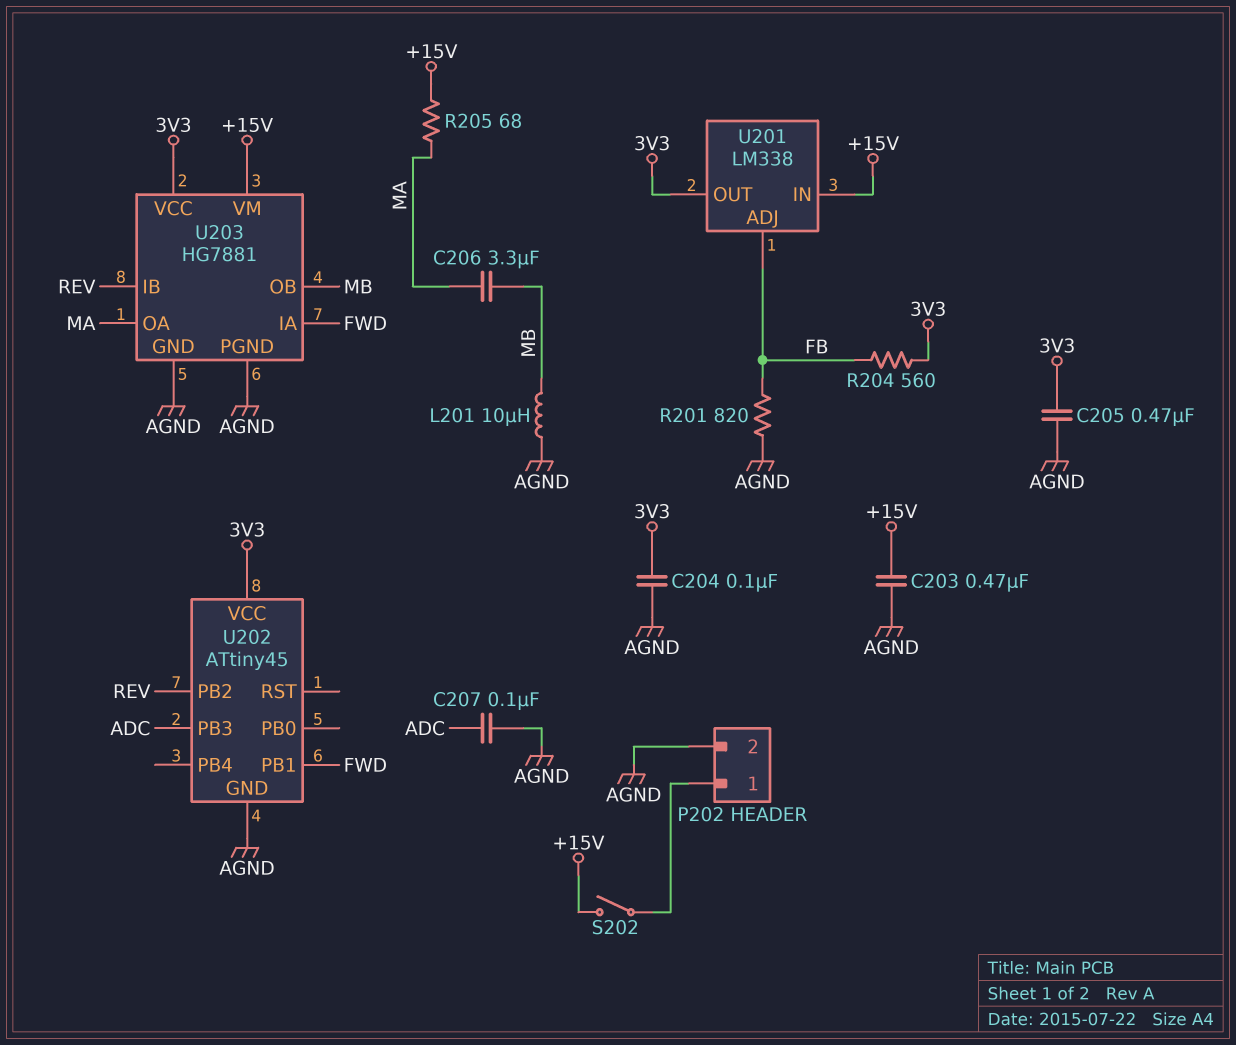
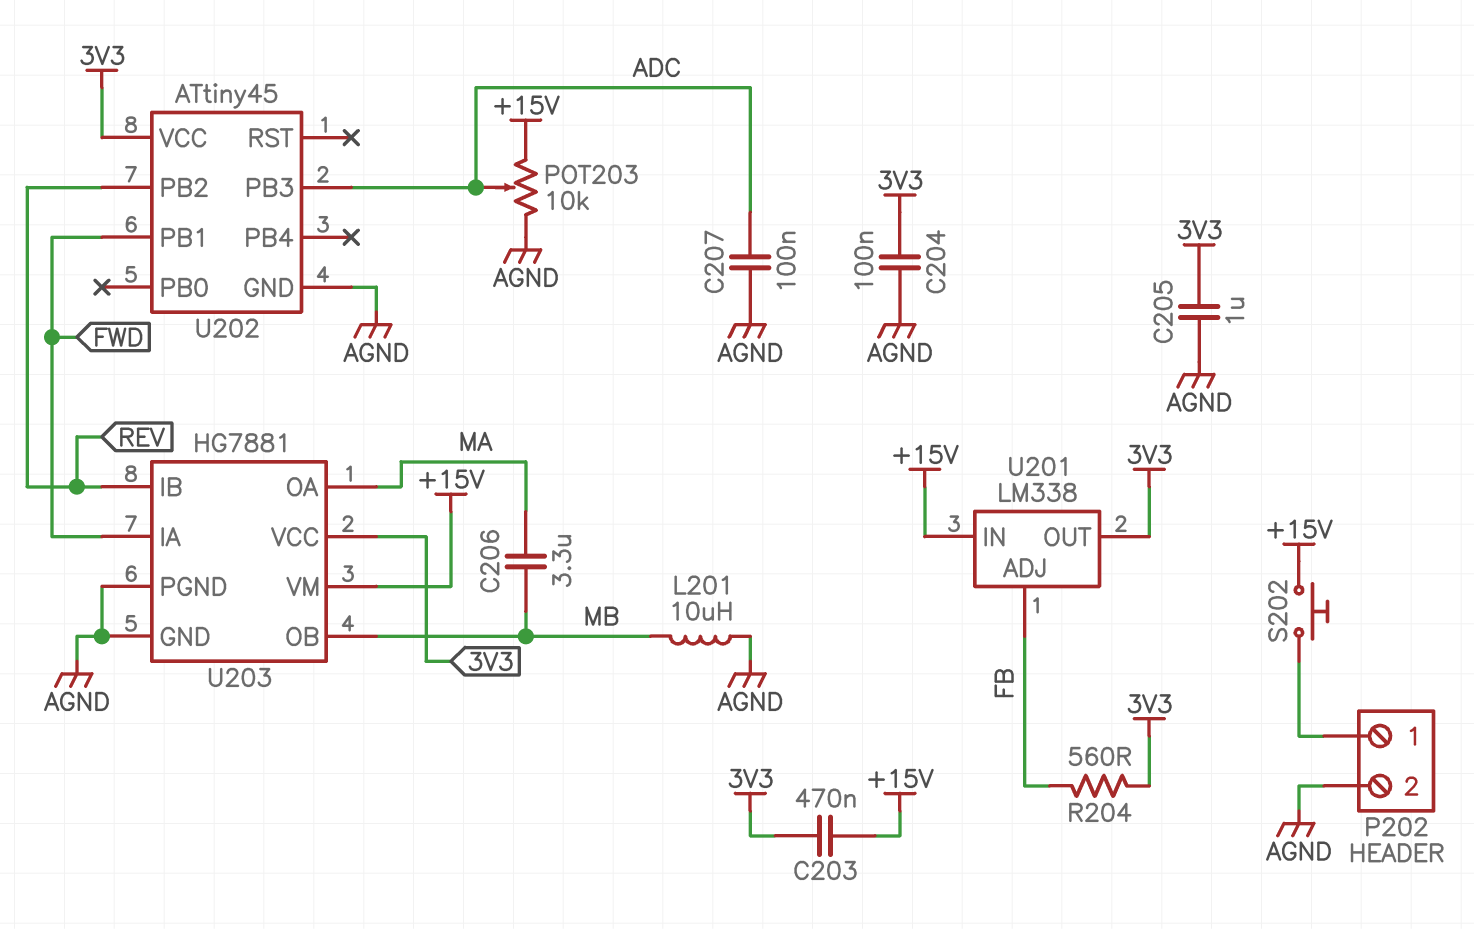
C203: 470nF (+15V, AGND) -> 470nF (+15V, 3V3)
C205: 470nF (3V3, AGND) -> 1uF (3V3, AGND)
POT203: none -> 10k (+15V, AGND, wiper ADC)
R201: 820 (AGND, FB) -> none
R205: 68 (+15V, MA) -> none
S202: switch (+15V, P202/1) -> button (+15V, P202/1)

